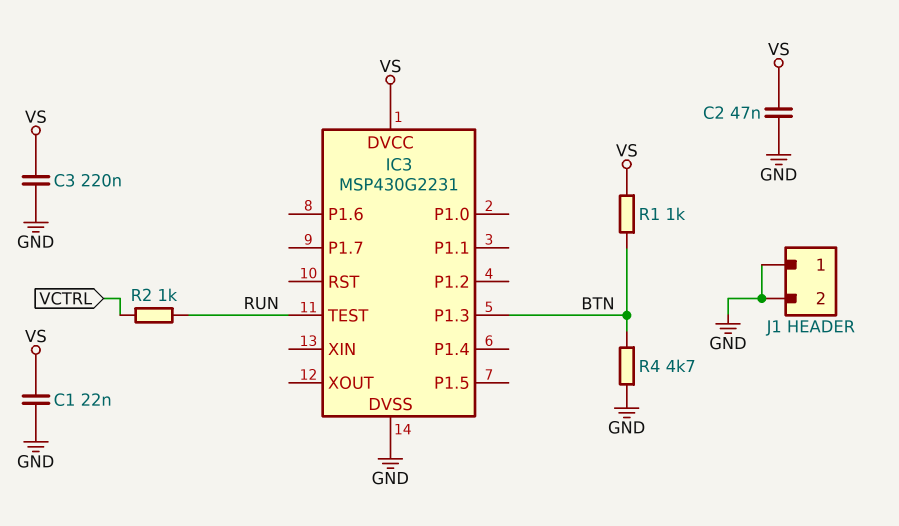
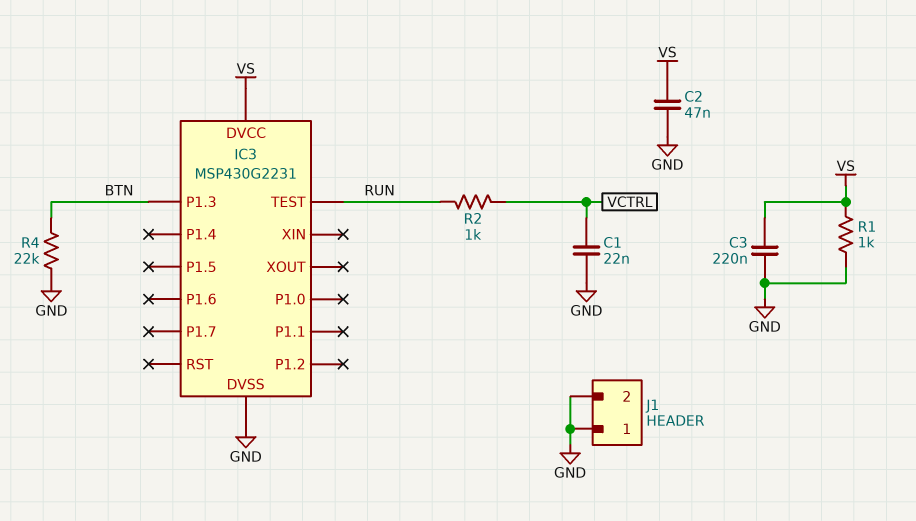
C1: 22nF (GND, VS) -> 22nF (GND, VCTRL)
R1: 1k (BTN, VS) -> 1k (GND, VS)
R4: 4.7k (BTN, GND) -> 22k (BTN, GND)

